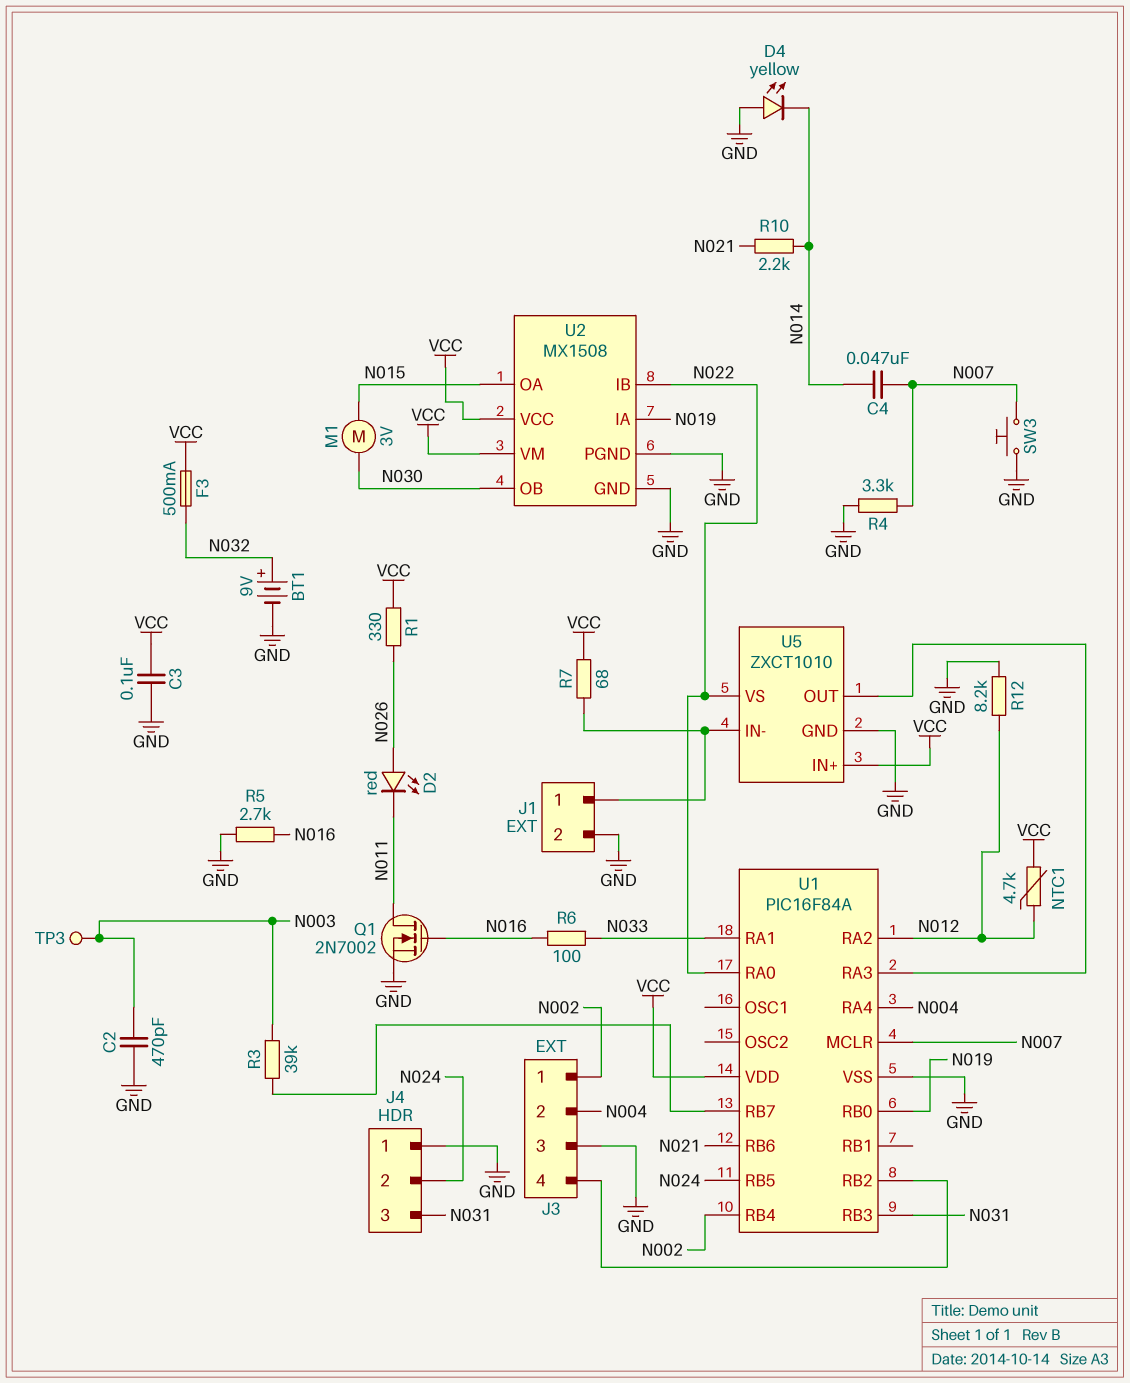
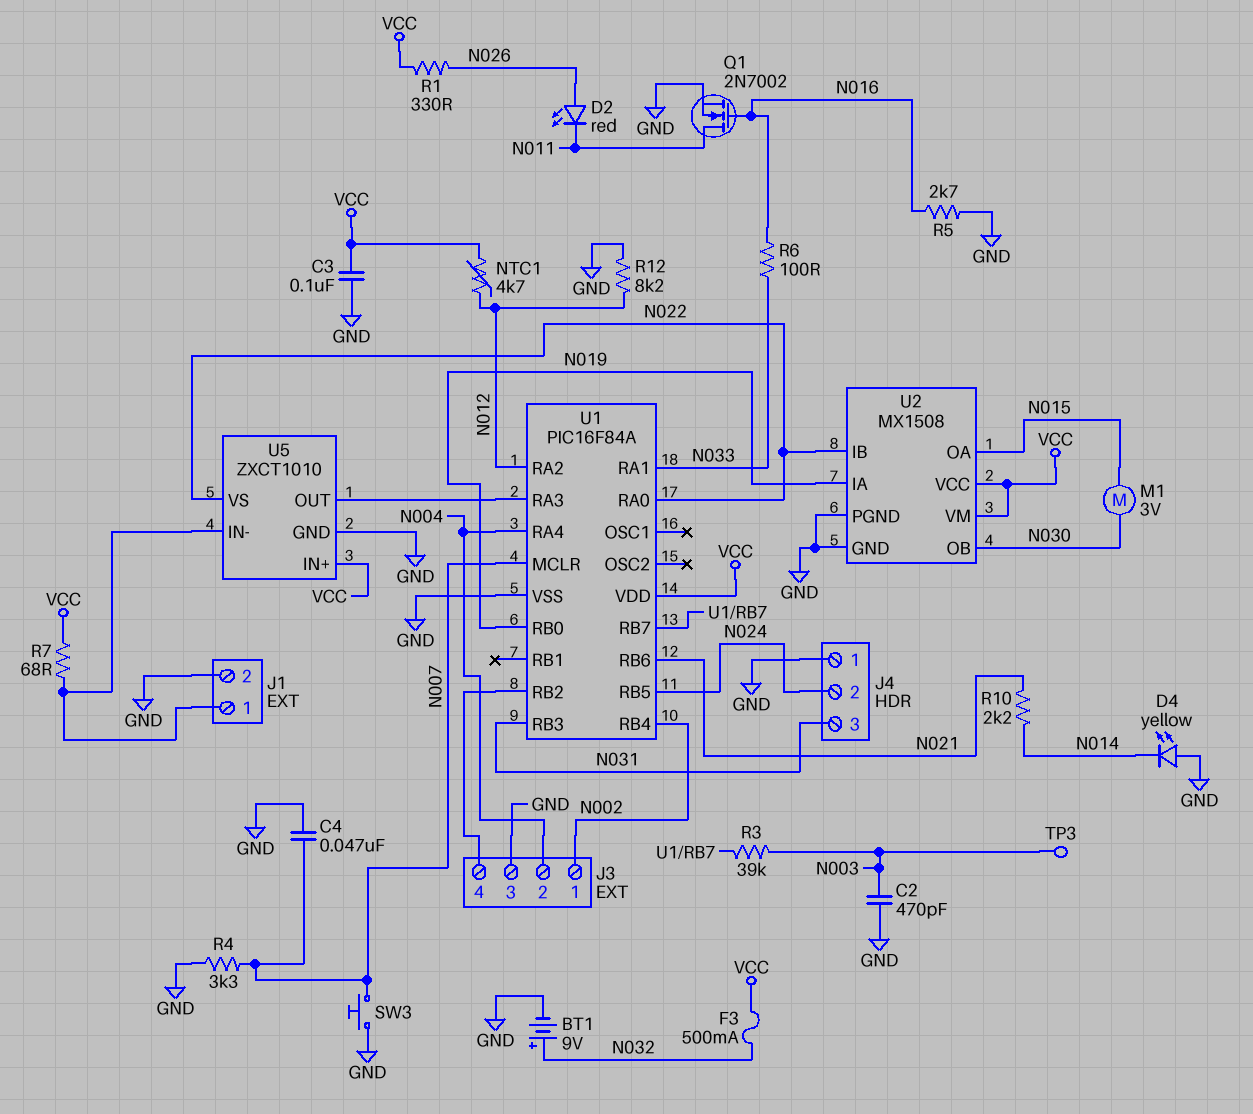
C4: 47nF (N007, N014) -> 47nF (GND, N007)

